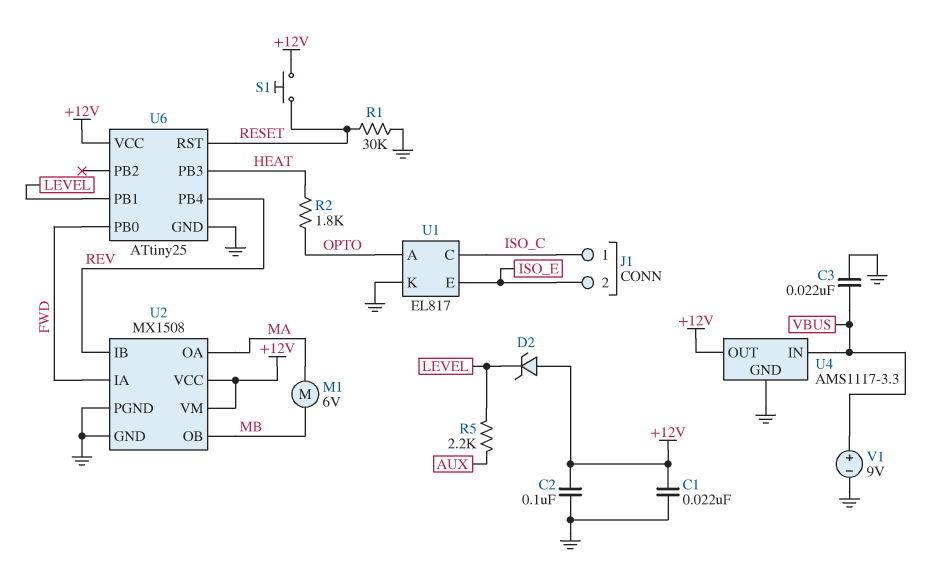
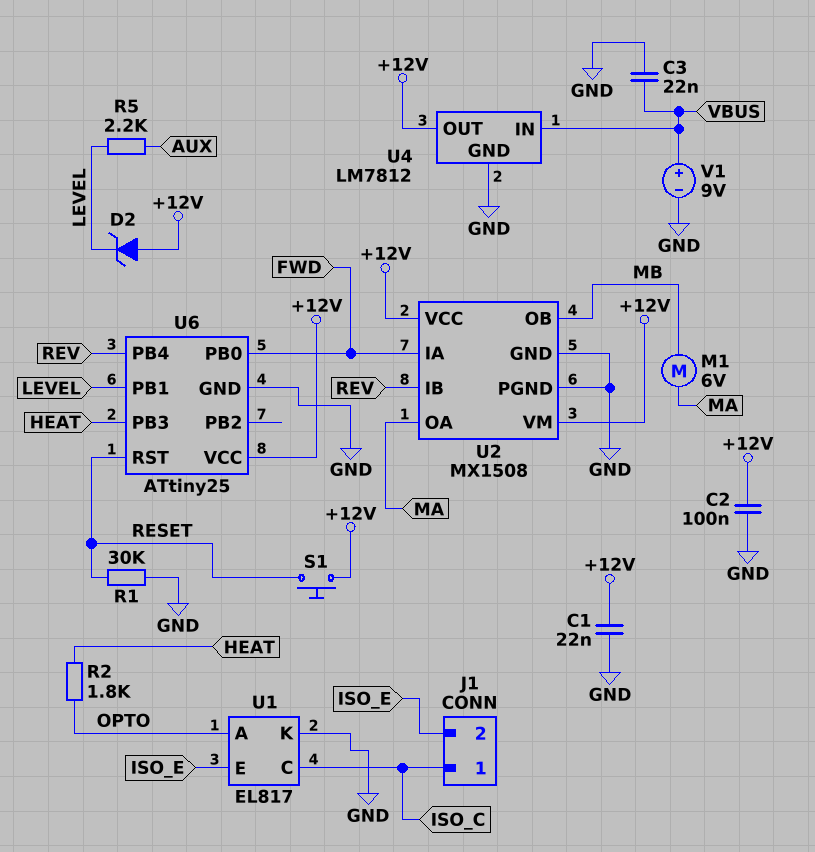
U4: AMS1117-3.3 -> LM7812

